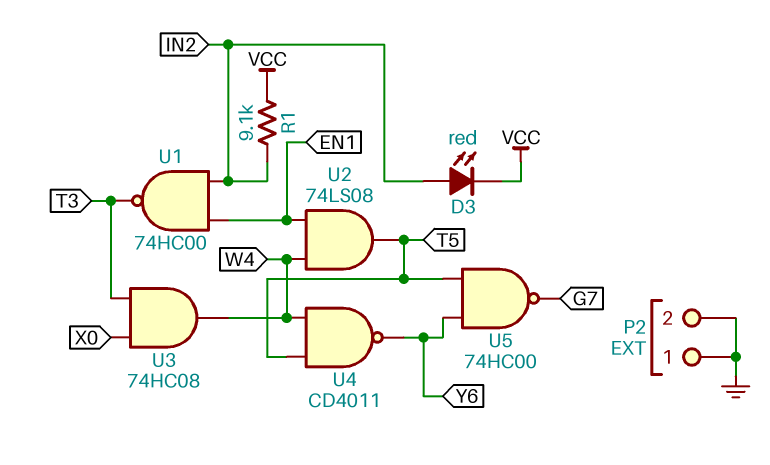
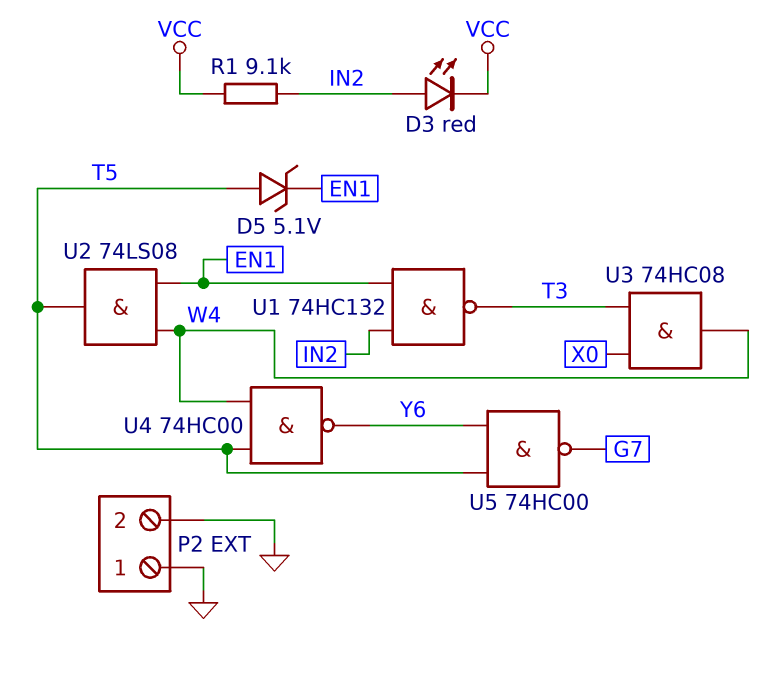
D5: none -> zener 5.1V (A T5, K EN1)
U1: NAND 74HC00 (in EN1, in IN2, out T3) -> NAND 74HC132 (in EN1, in IN2, out T3)
U4: NAND CD4011 (in T5, in W4, out Y6) -> NAND 74HC00 (in T5, in W4, out Y6)

